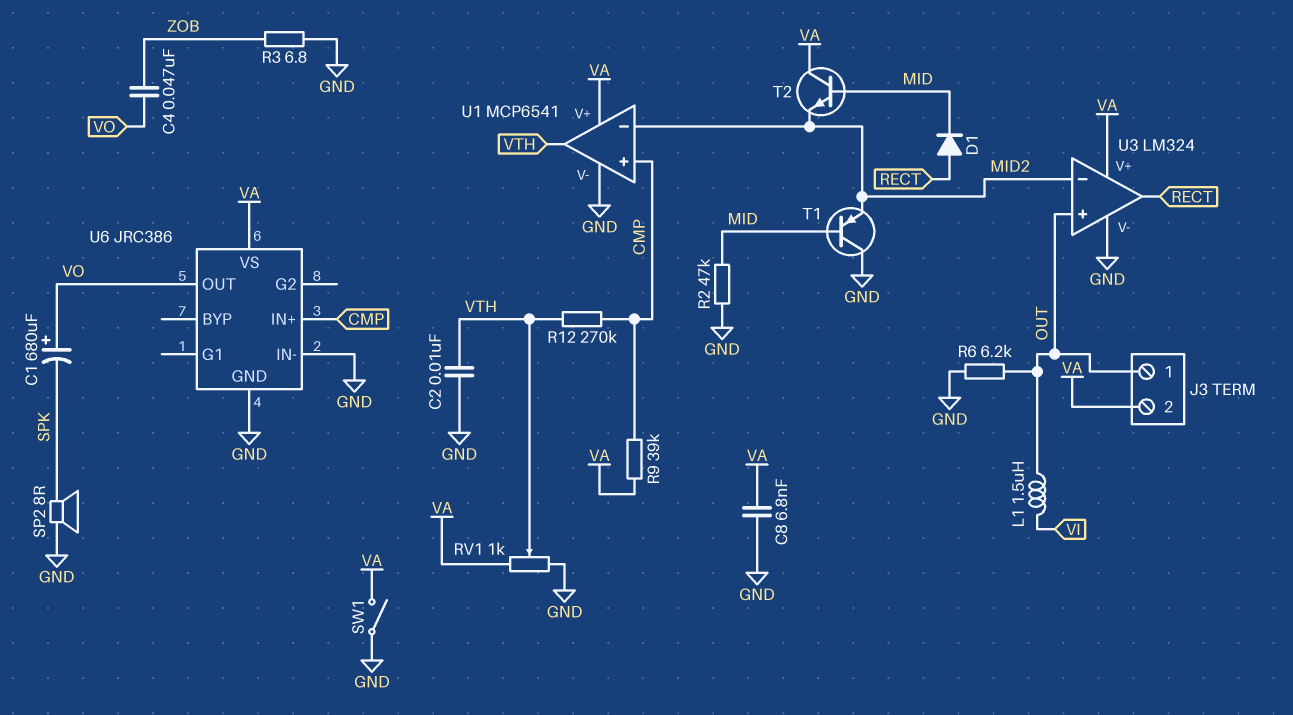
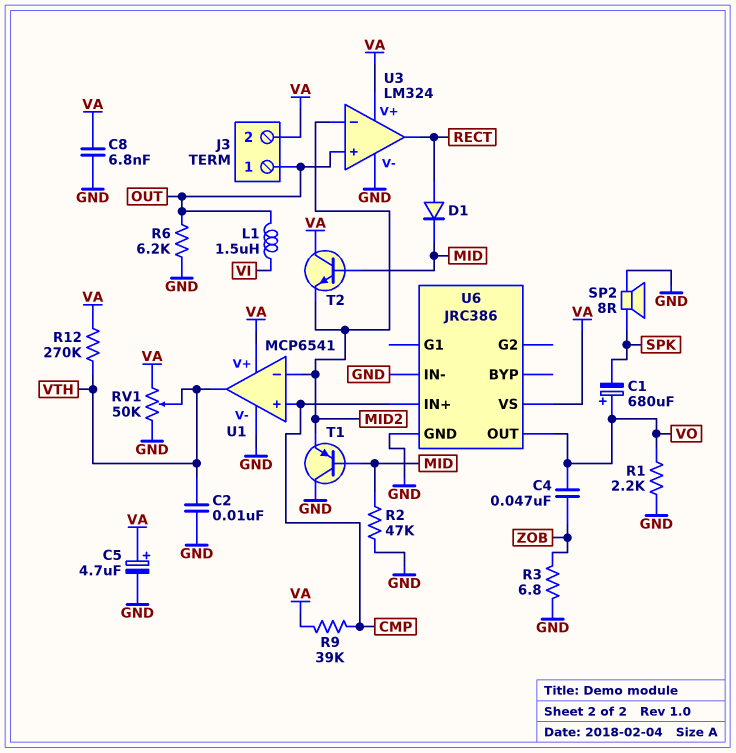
C5: none -> 4.7uF (plus VA, minus GND)
R1: none -> 2.2k (GND, VO)
R12: 270k (CMP, VTH) -> 270k (VA, VTH)
RV1: 1k (GND, VA, wiper VTH) -> 50k (GND, VA, wiper VTH)
SW1: switch (GND, VA) -> none

